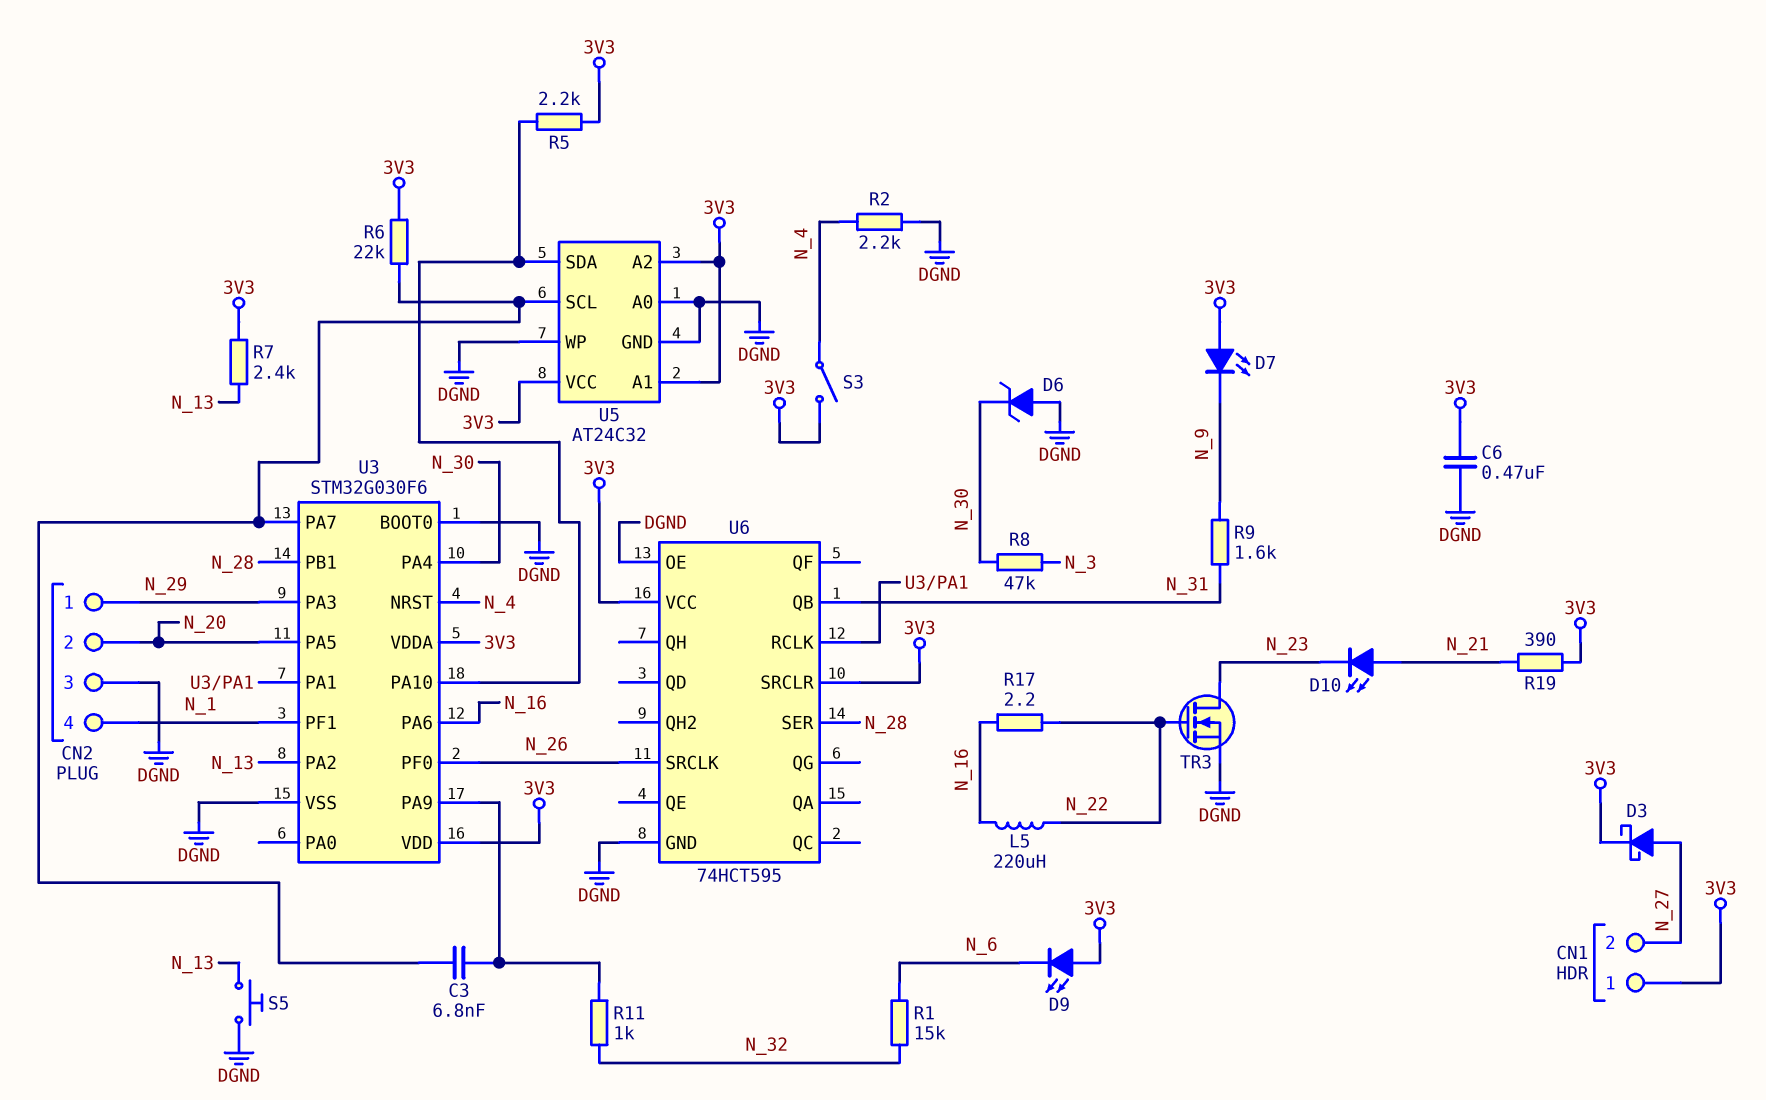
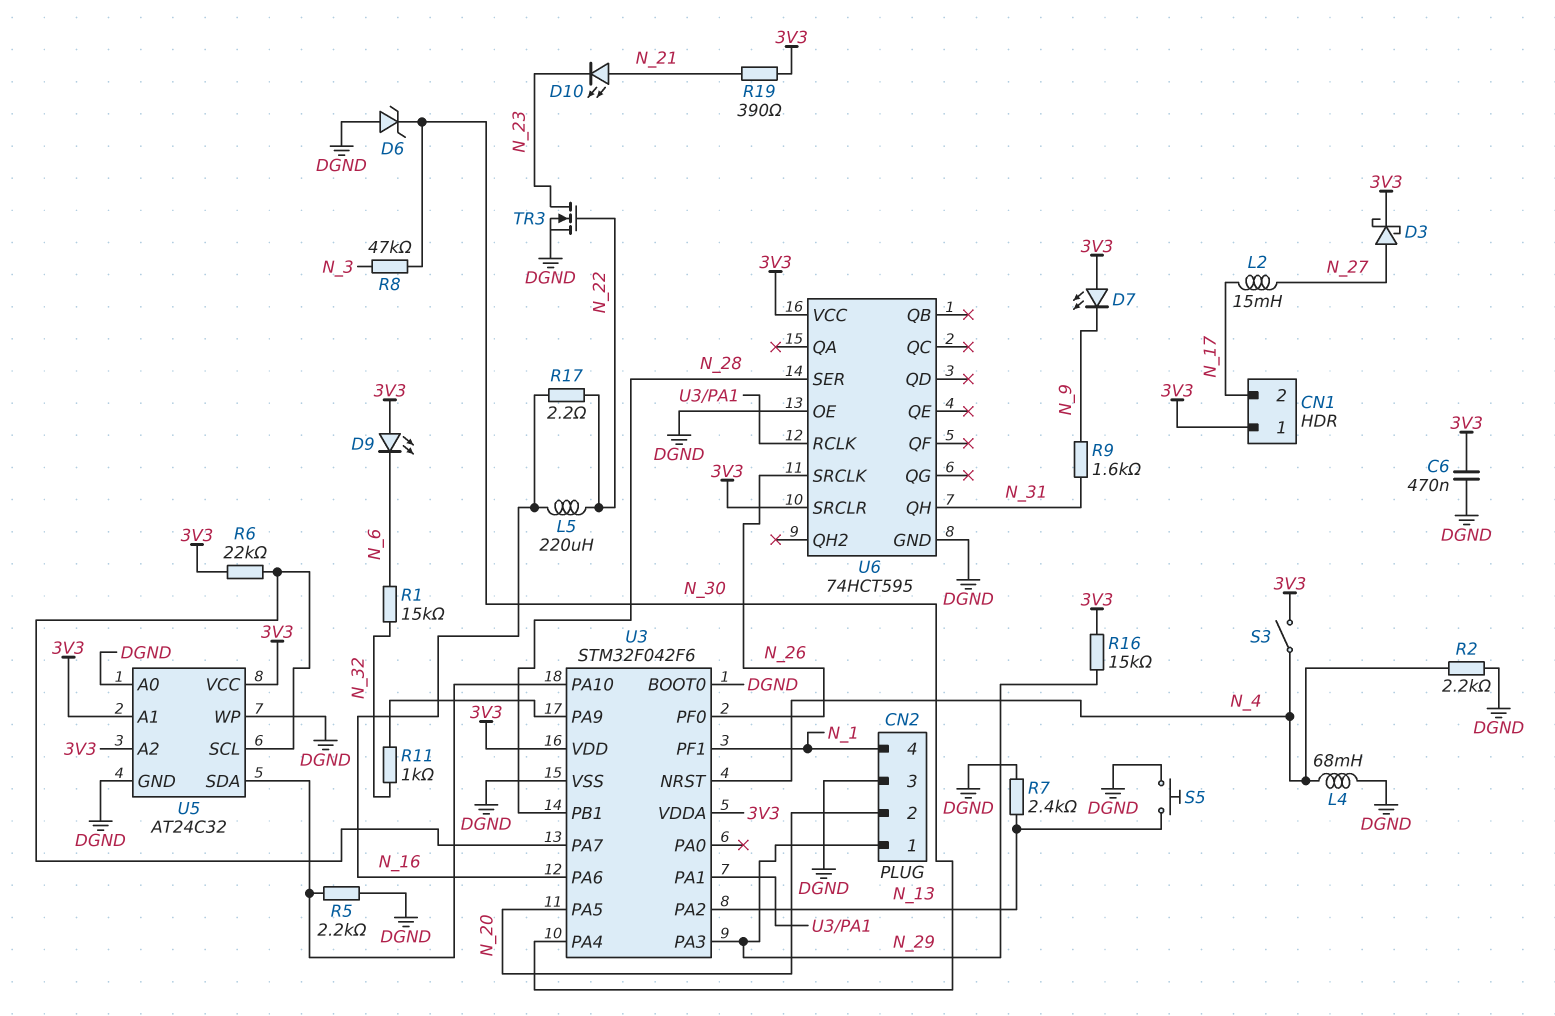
C3: 6.8nF (U3/PA7, U3/PA9) -> none
CN1 pin 2: N_27 -> N_17
L2: none -> 15mH (N_17, N_27)
L4: none -> 68mH (DGND, N_4)
R5: 2.2k (3V3, U3/PA10) -> 2.2k (DGND, U3/PA10)
R7: 2.4k (3V3, N_13) -> 2.4k (DGND, N_13)
R16: none -> 15k (3V3, N_29)
U3: STM32G030F6 -> STM32F042F6
U6 pin QB: N_31 -> none
U6 pin QH: none -> N_31

